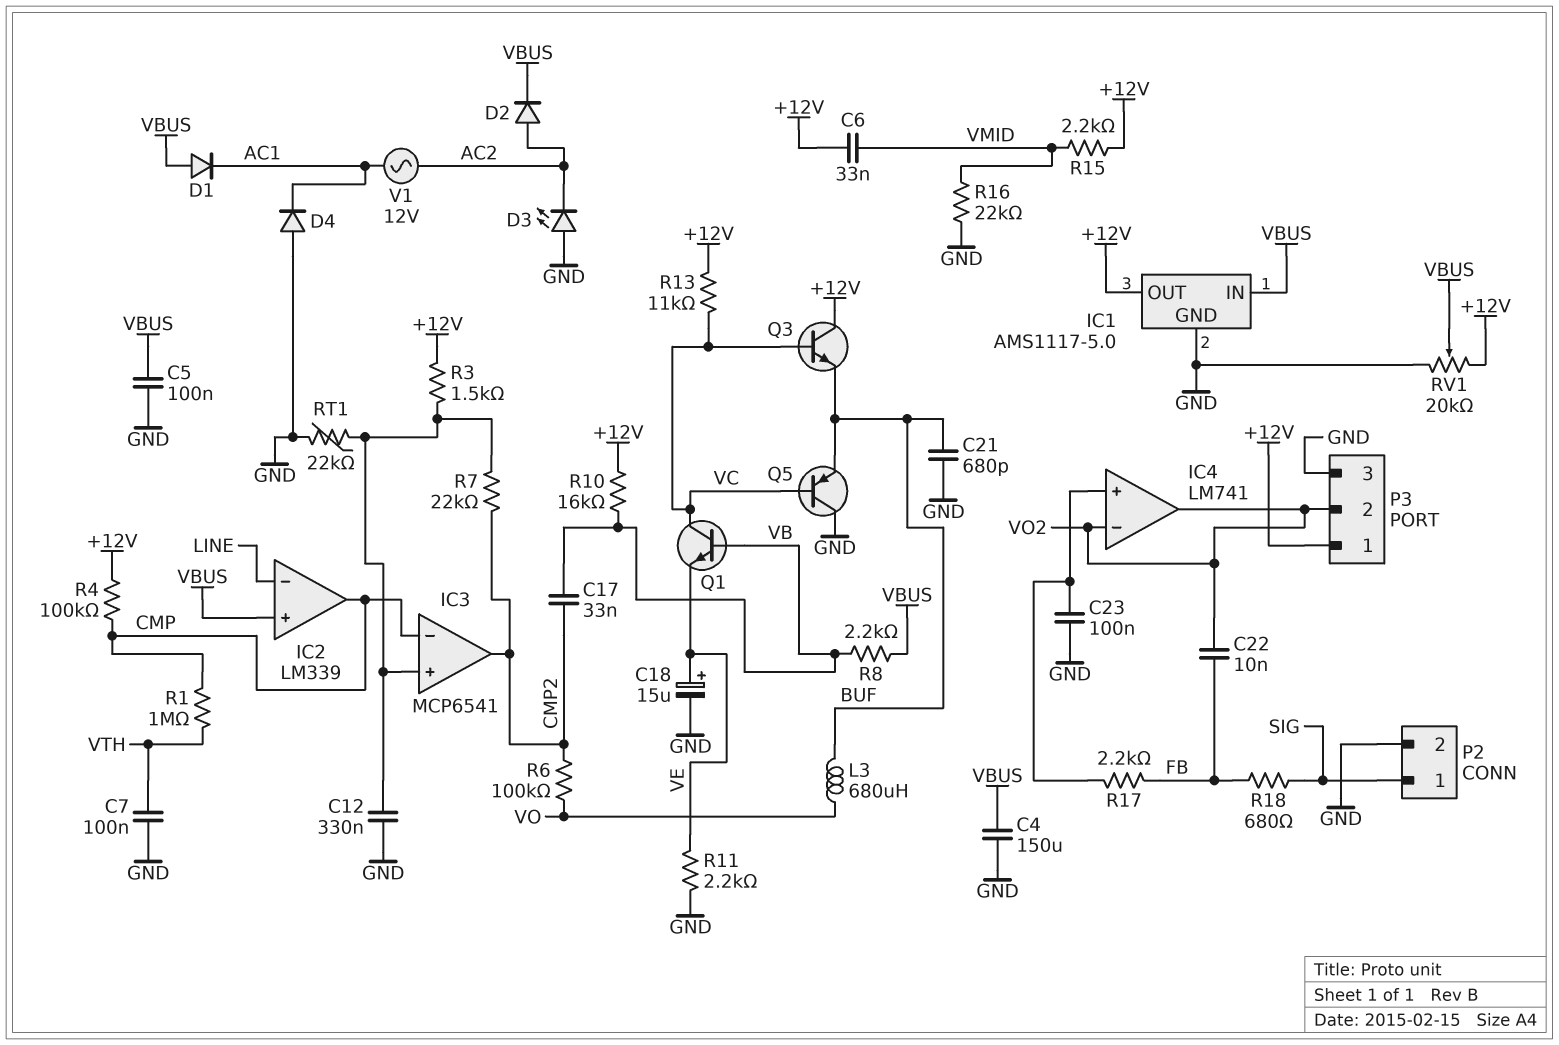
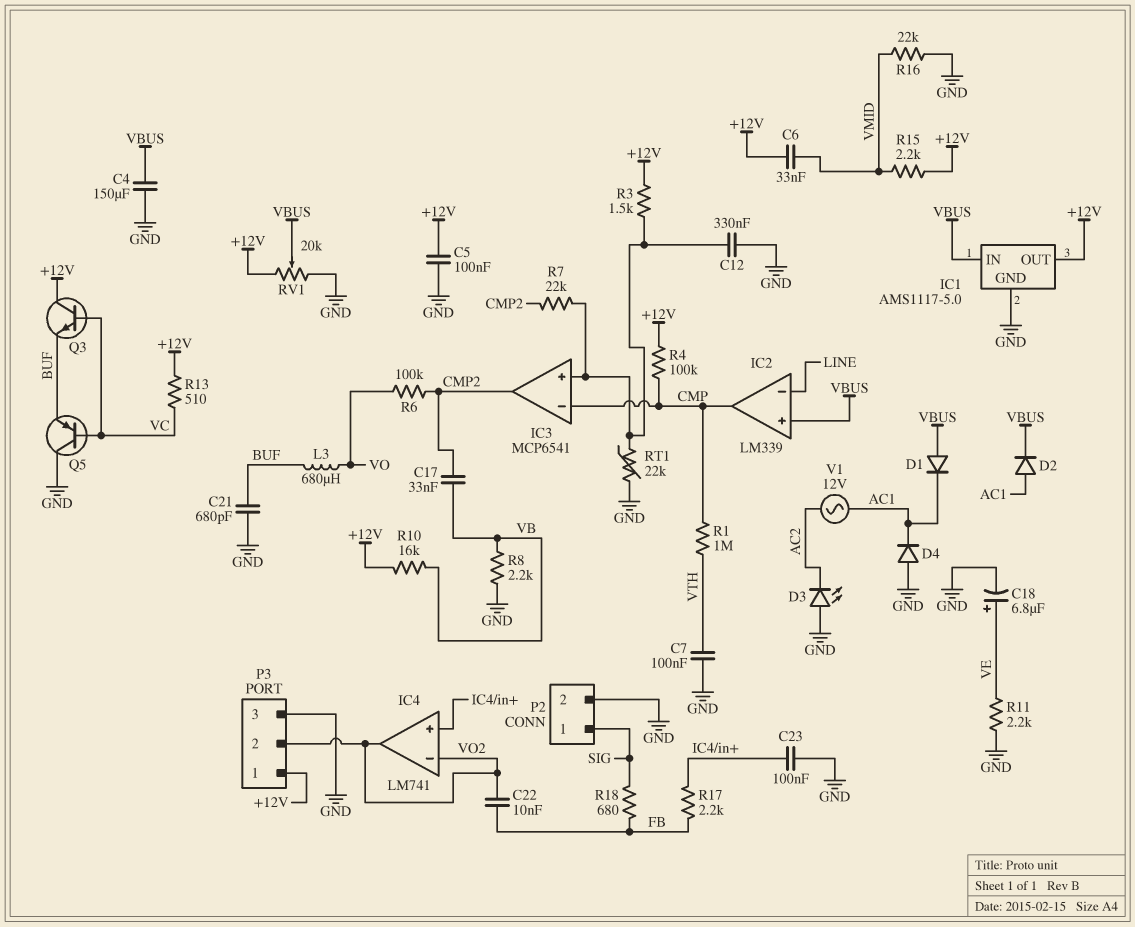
C5: 100nF (GND, VBUS) -> 100nF (+12V, GND)
C18: 15uF (plus VE, minus GND) -> 6.8uF (plus VE, minus GND)
D2: diode (A AC2, K VBUS) -> diode (A AC1, K VBUS)
Q1: NPN (B VB, C VC, E VE) -> none
R8: 2.2k (VB, VBUS) -> 2.2k (GND, VB)
R13: 11k (+12V, VC) -> 510 (+12V, VC)

